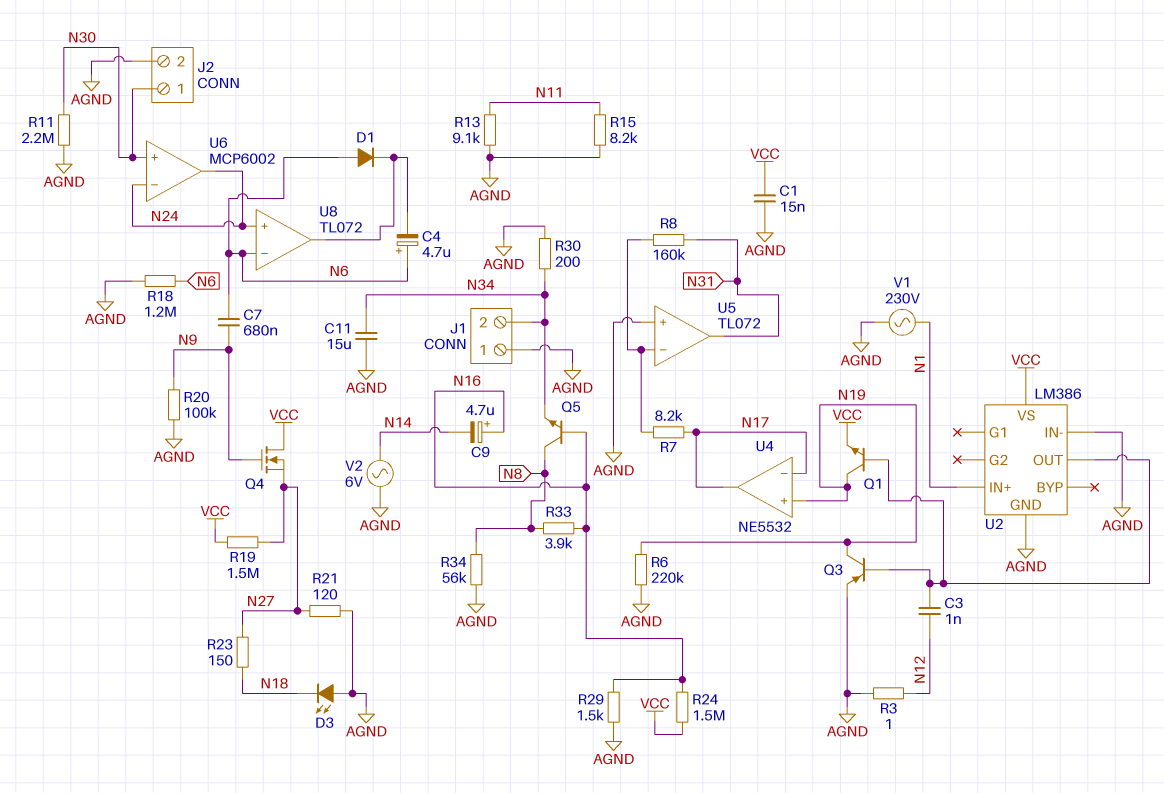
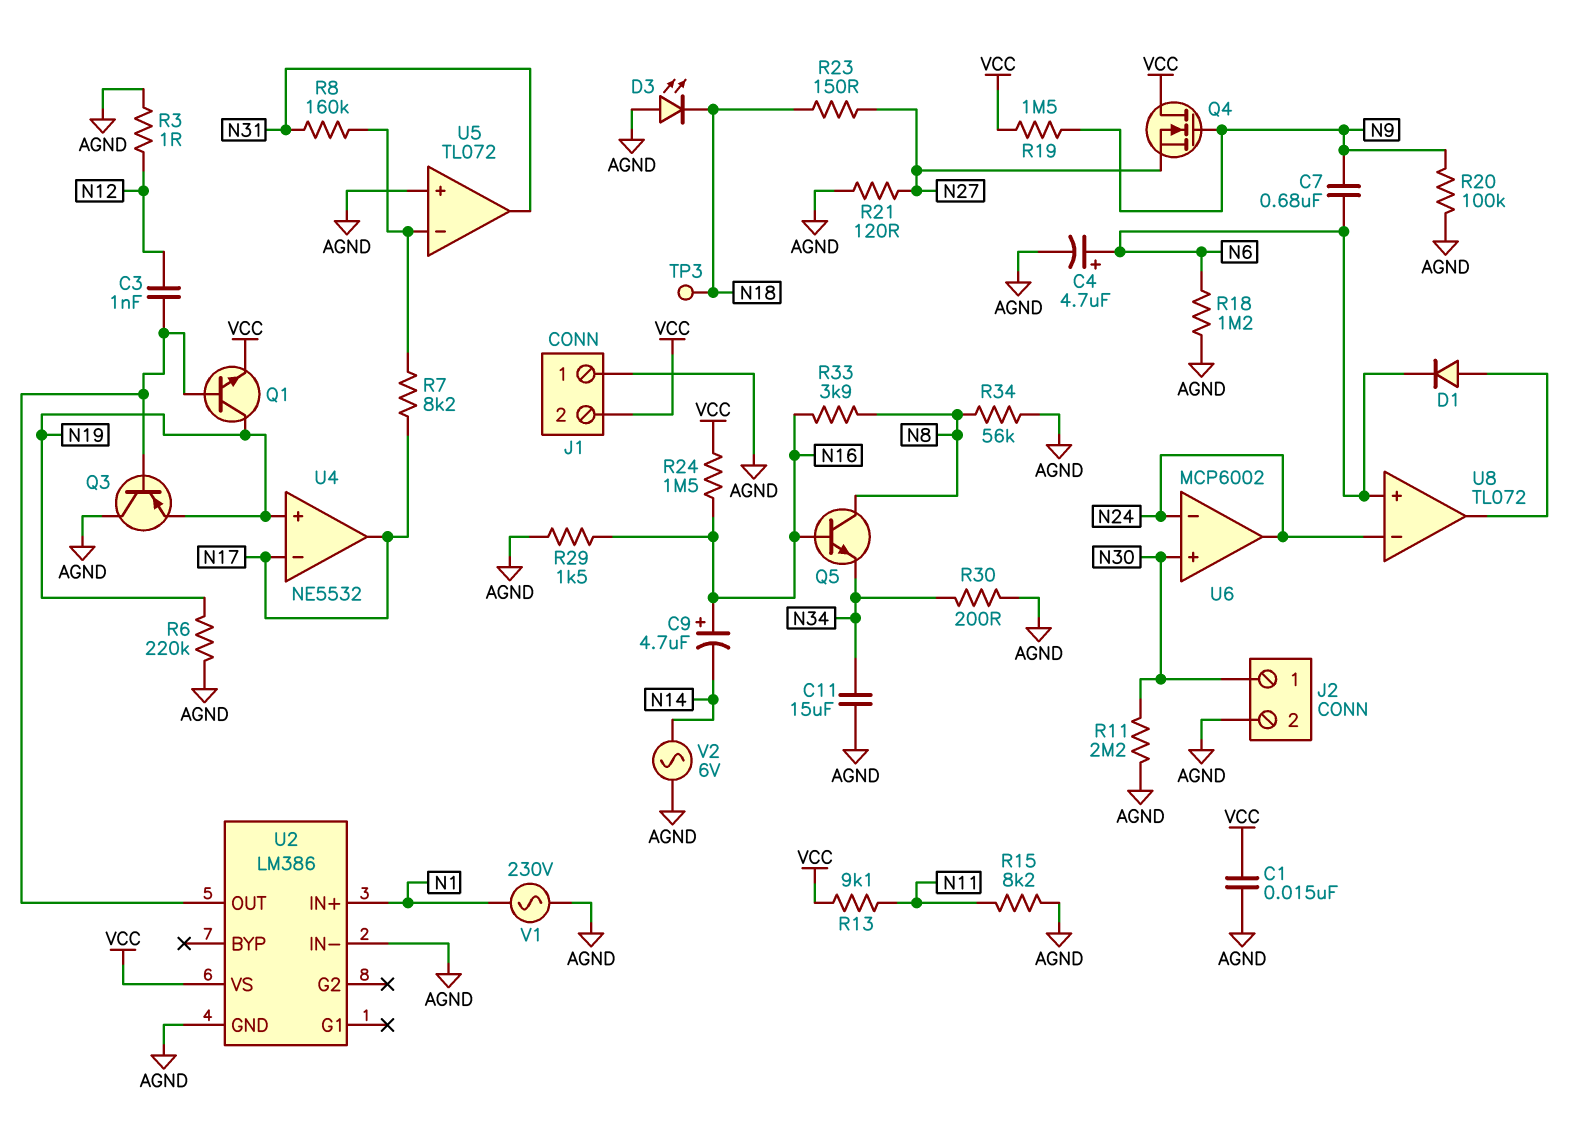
C4: 4.7uF (plus N6, minus U8/out) -> 4.7uF (plus N6, minus AGND)
D1: diode (A N6, K U8/out) -> diode (A U8/out, K N6)
J1 pin 2: N34 -> VCC
Q3: PNP (B U2/OUT, C N19, E AGND) -> PNP (B U2/OUT, C AGND, E N19)
R13: 9.1k (AGND, N11) -> 9.1k (N11, VCC)
R19: 1.5M (N27, VCC) -> 1.5M (N9, VCC)
TP3: none -> test point (N18)
U8 pin in+: N24 -> N6
U8 pin in-: N6 -> N24

